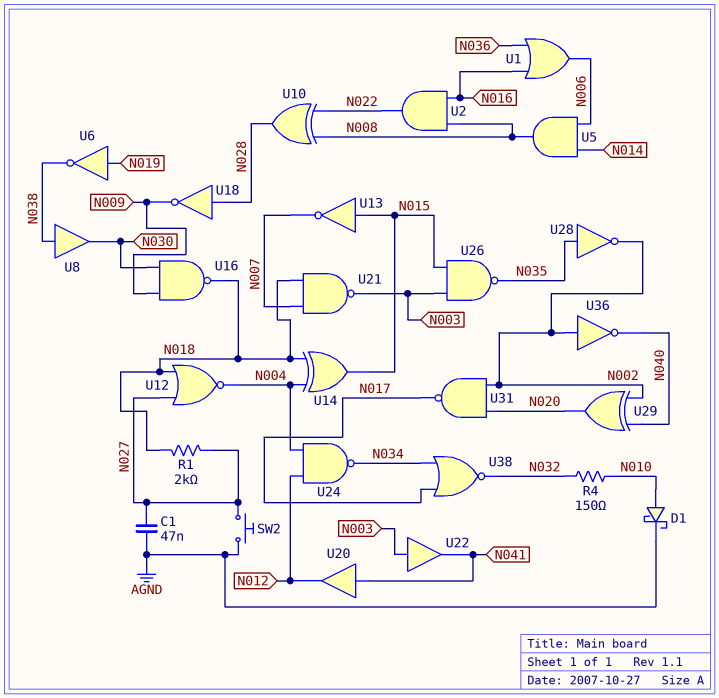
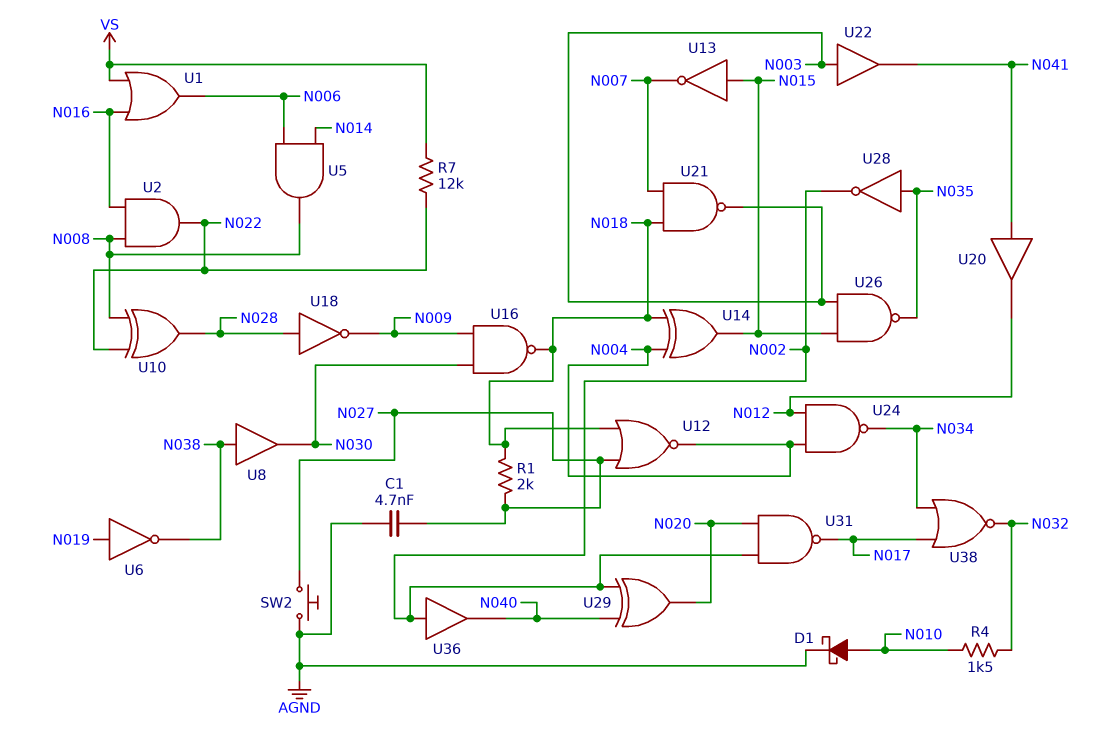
C1: 47nF (AGND, N027) -> 4.7nF (AGND, N027)
R4: 150 (N010, N032) -> 1.5k (N010, N032)
R7: none -> 12k (N022, VS)
U1: OR (in N016, in N036, out N006) -> OR (in N016, in VS, out N006)
U36: NOT (in N002, out N040) -> buffer (in N002, out N040)

